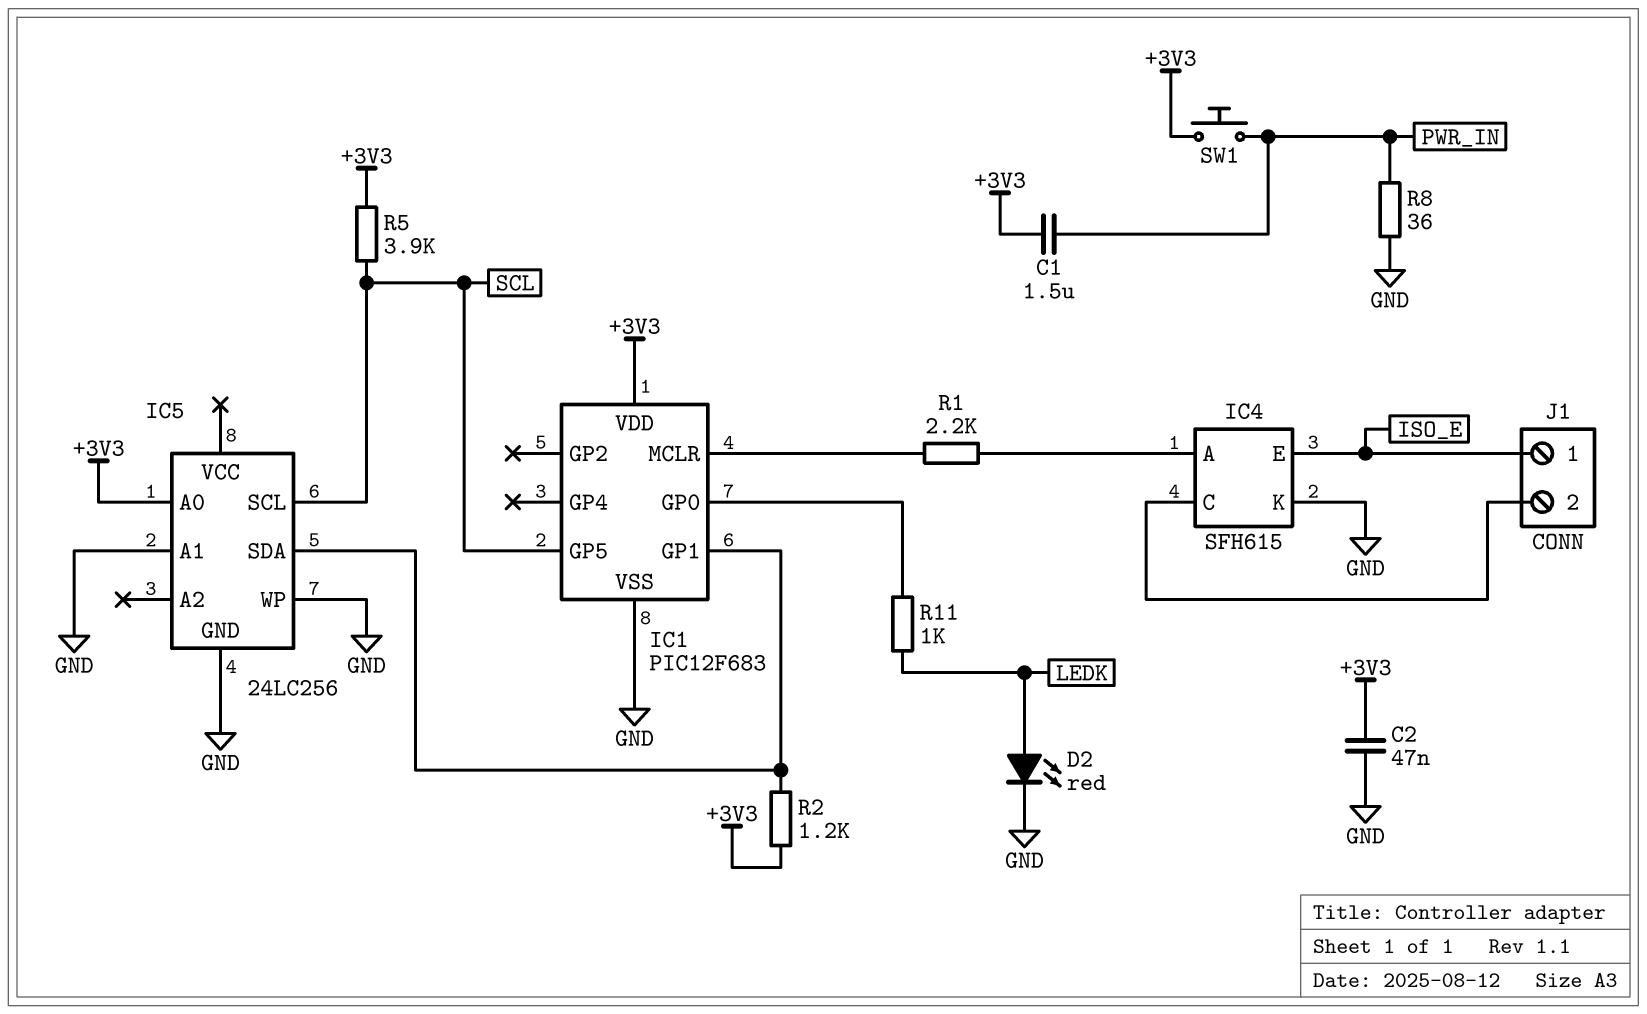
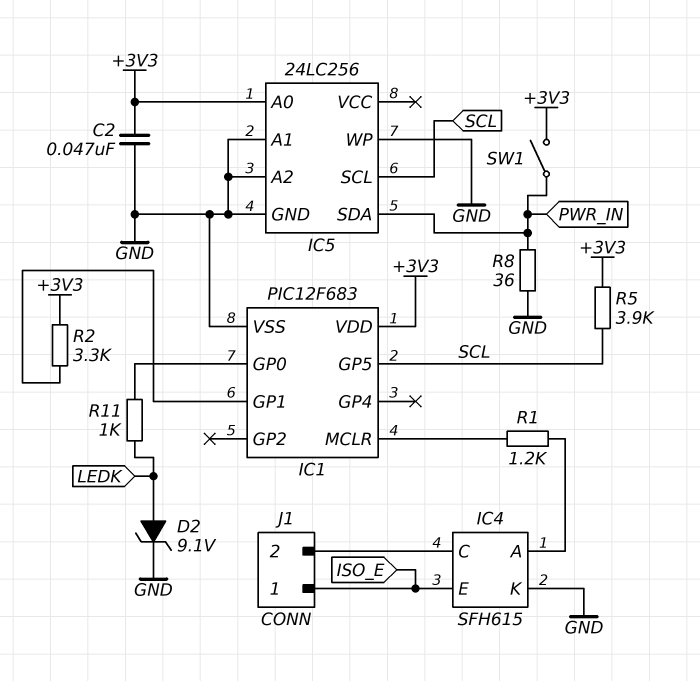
C1: 1.5uF (+3V3, PWR_IN) -> none
D2: LED red (A LEDK, K GND) -> zener 9.1V (A LEDK, K GND)
IC5 pin A2: none -> GND
IC5 pin SDA: IC1/GP1 -> PWR_IN
R1: 2.2k (IC1/MCLR, IC4/A) -> 1.2k (IC1/MCLR, IC4/A)
R2: 1.2k (+3V3, IC1/GP1) -> 3.3k (+3V3, IC1/GP1)
SW1: button (+3V3, PWR_IN) -> switch (+3V3, PWR_IN)

